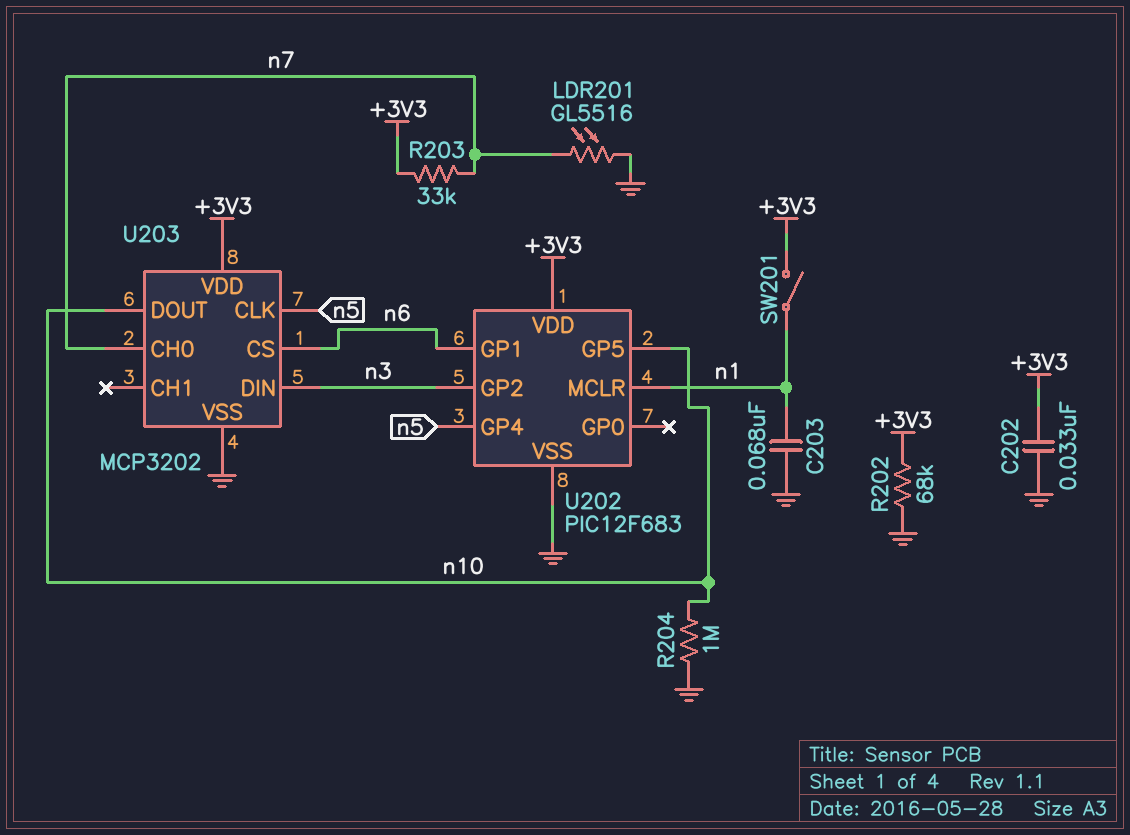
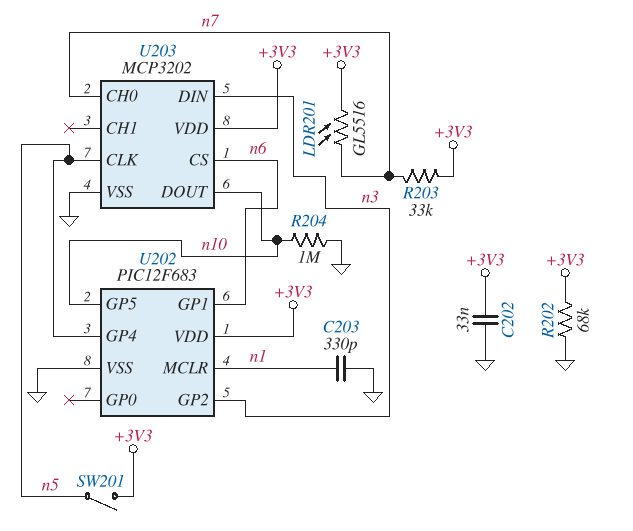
C203: 68nF (GND, n1) -> 330pF (GND, n1)
LDR201: GL5516 (GND, n7) -> GL5516 (+3V3, n7)
SW201: switch (+3V3, n1) -> switch (+3V3, n5)

